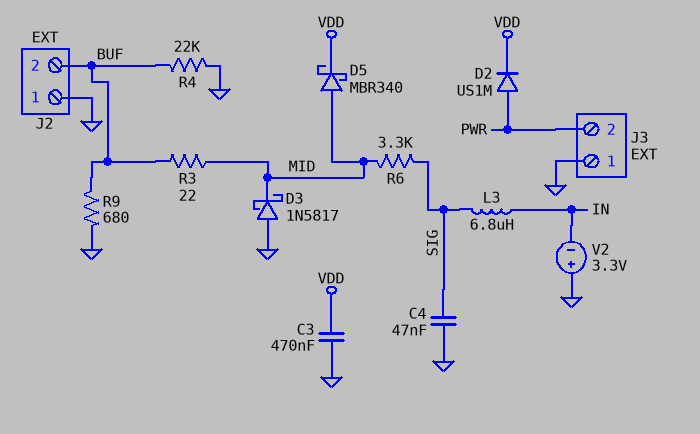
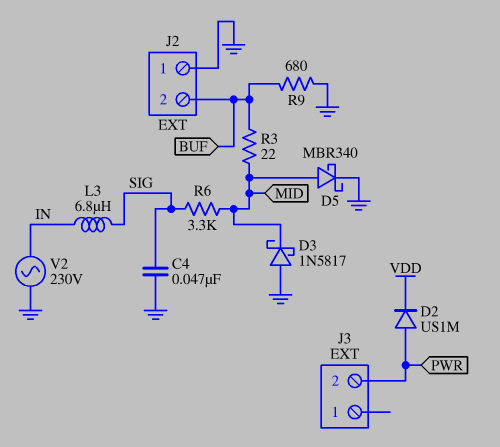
C3: 470nF (GND, VDD) -> none
D5: schottky MBR340 (A MID, K VDD) -> schottky MBR340 (A MID, K GND)
J3 pin 1: GND -> none
R4: 22k (BUF, GND) -> none
V2: 3.3V (plus GND, minus IN) -> AC 230V (GND, IN)

